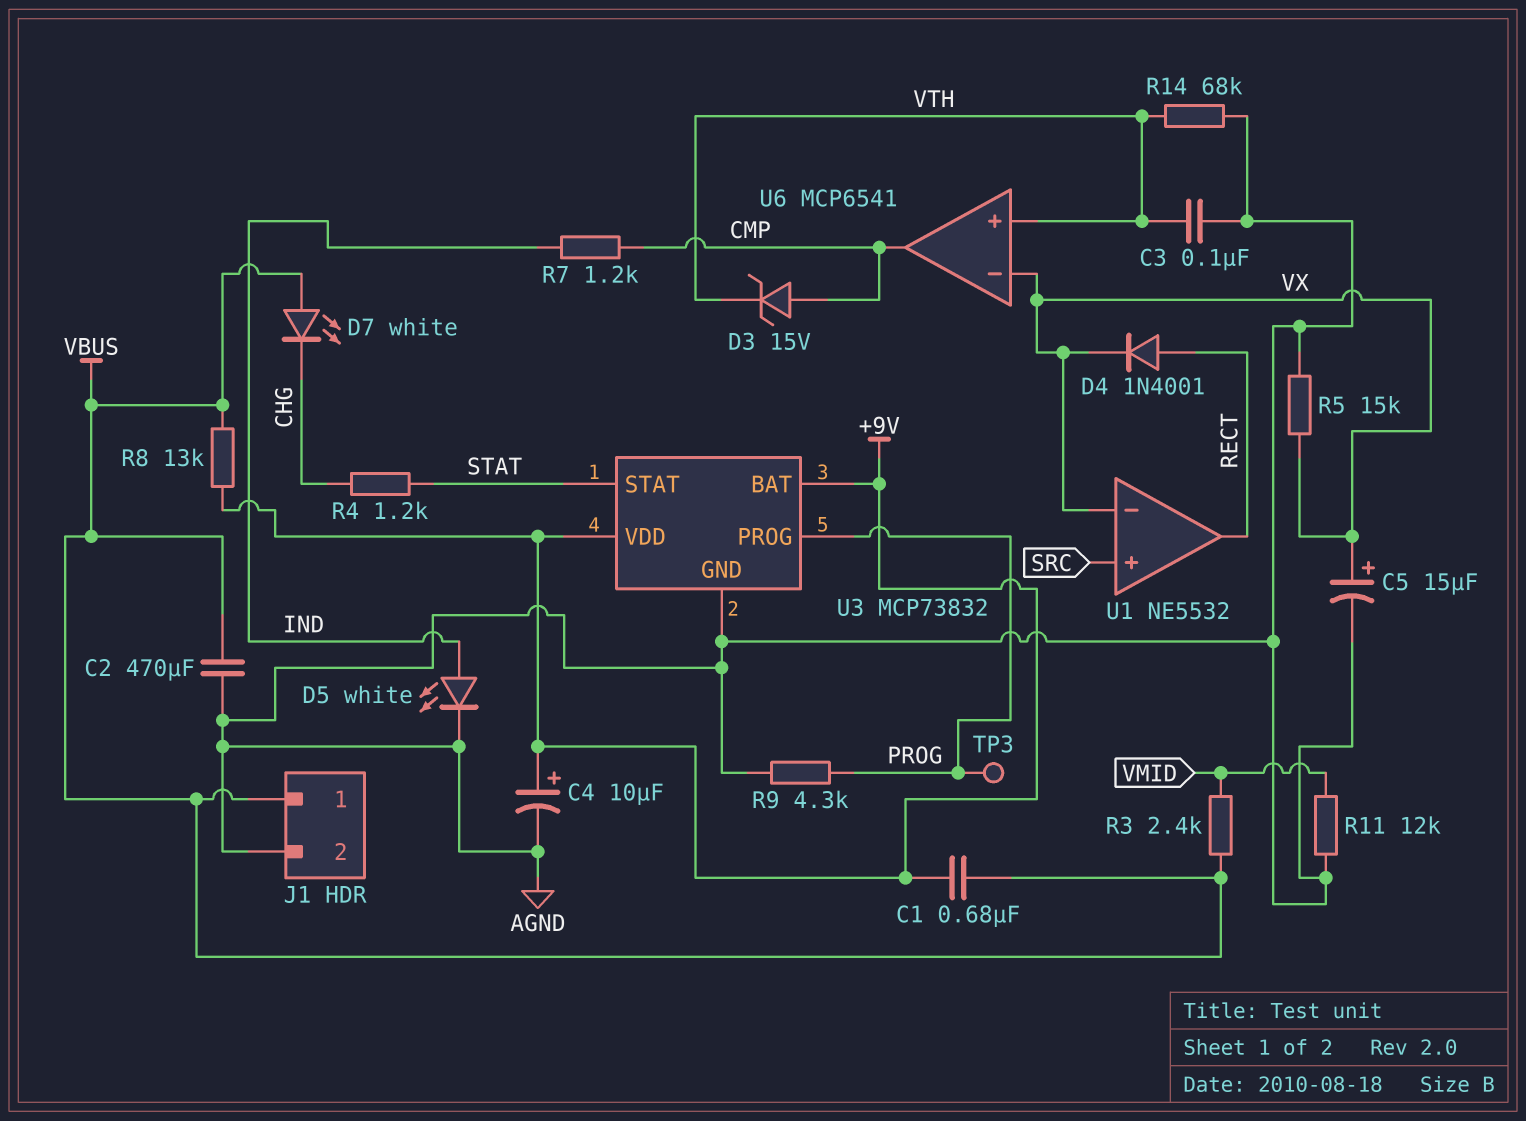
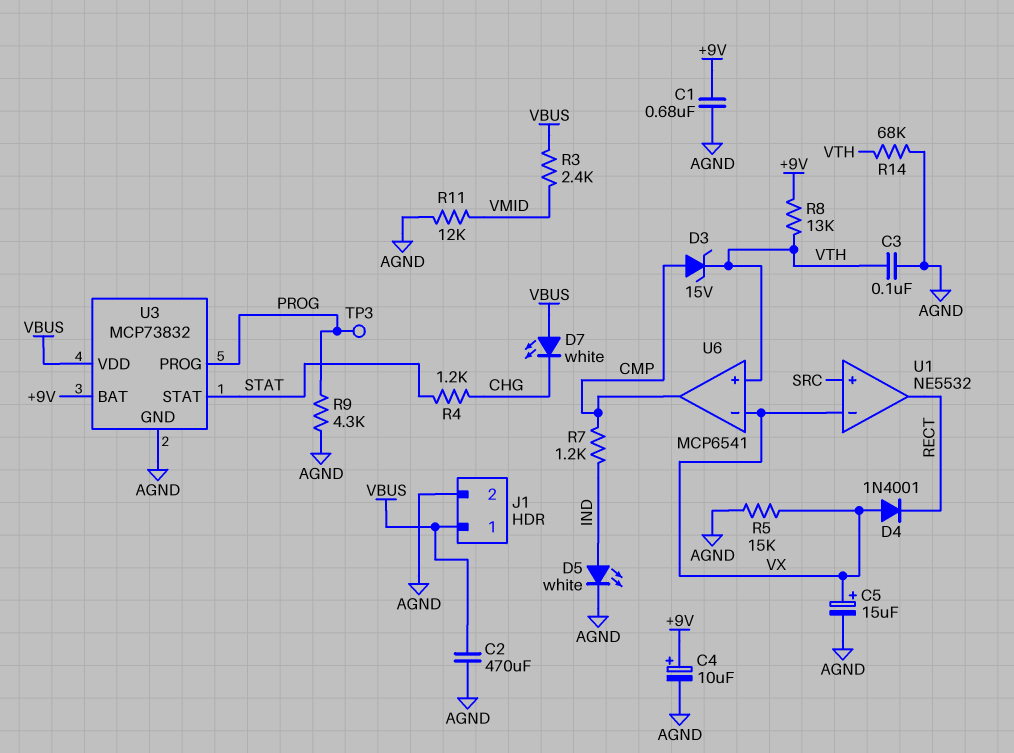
C1: 680nF (+9V, VBUS) -> 680nF (+9V, AGND)
D4: diode 1N4001 (A RECT, K VX) -> diode 1N4001 (A VX, K RECT)
R8: 13k (+9V, VBUS) -> 13k (+9V, VTH)
U3 pin VDD: +9V -> VBUS

